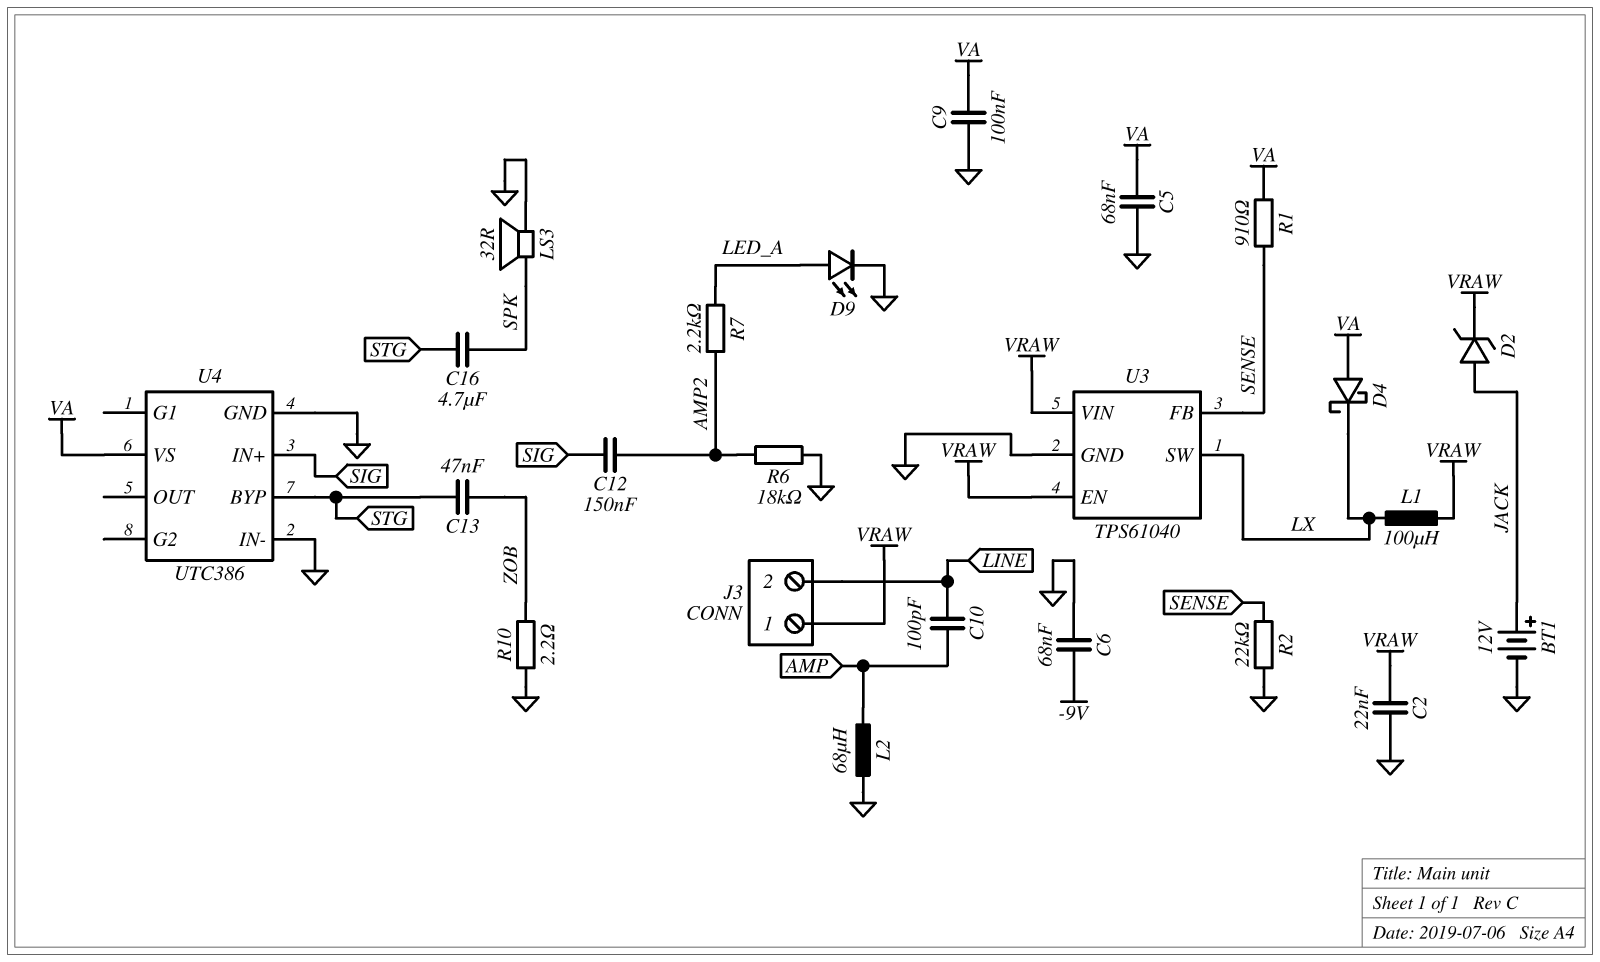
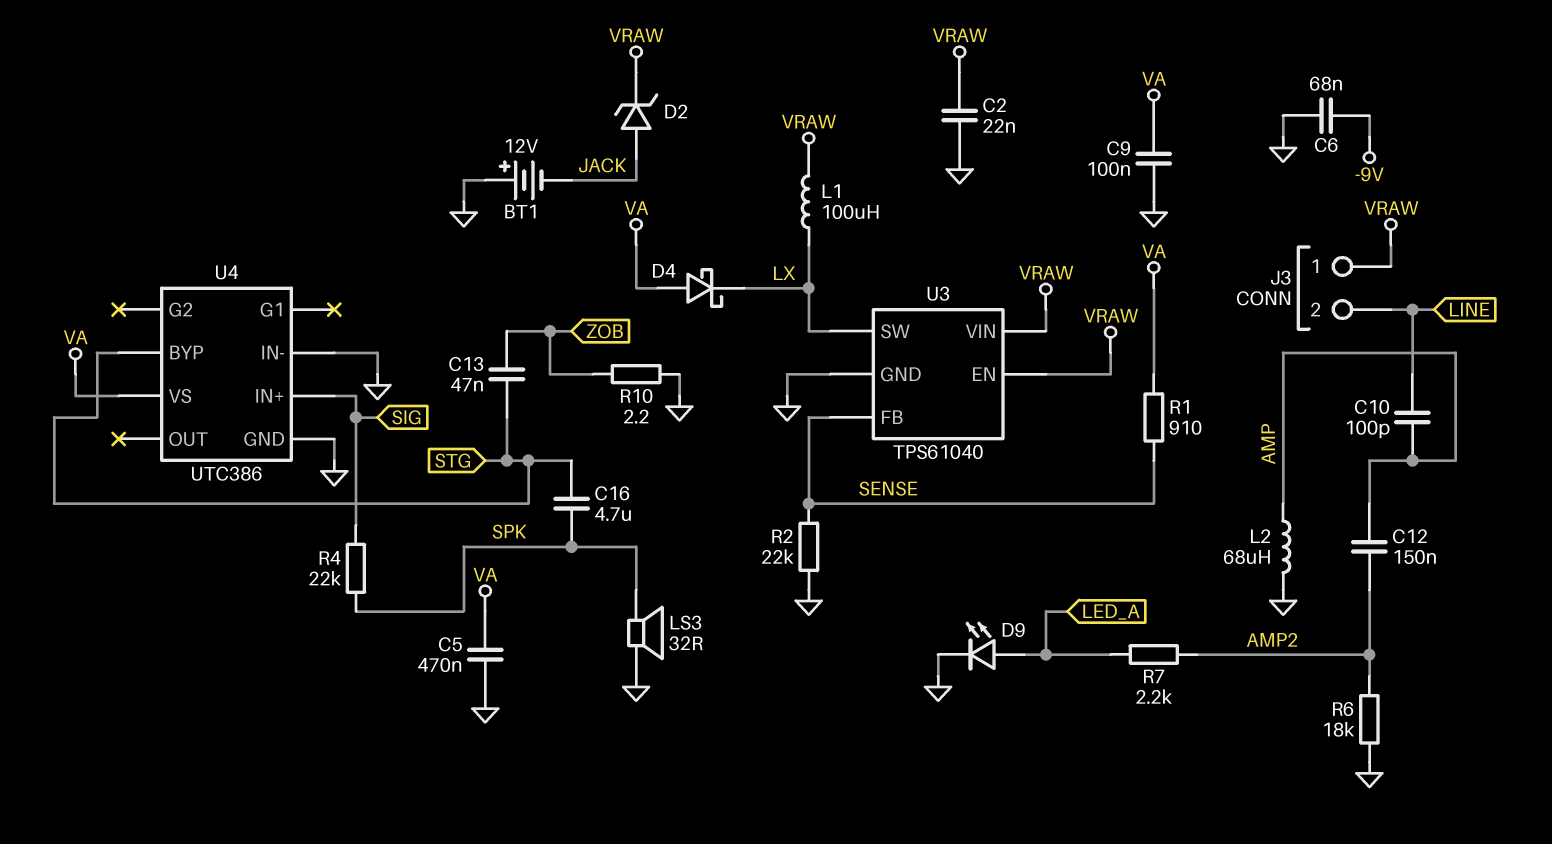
BT1: 12V (plus JACK, minus GND) -> 12V (plus GND, minus JACK)
C5: 68nF (GND, VA) -> 470nF (GND, VA)
C12: 150nF (AMP2, SIG) -> 150nF (AMP, AMP2)
R4: none -> 22k (SIG, SPK)

